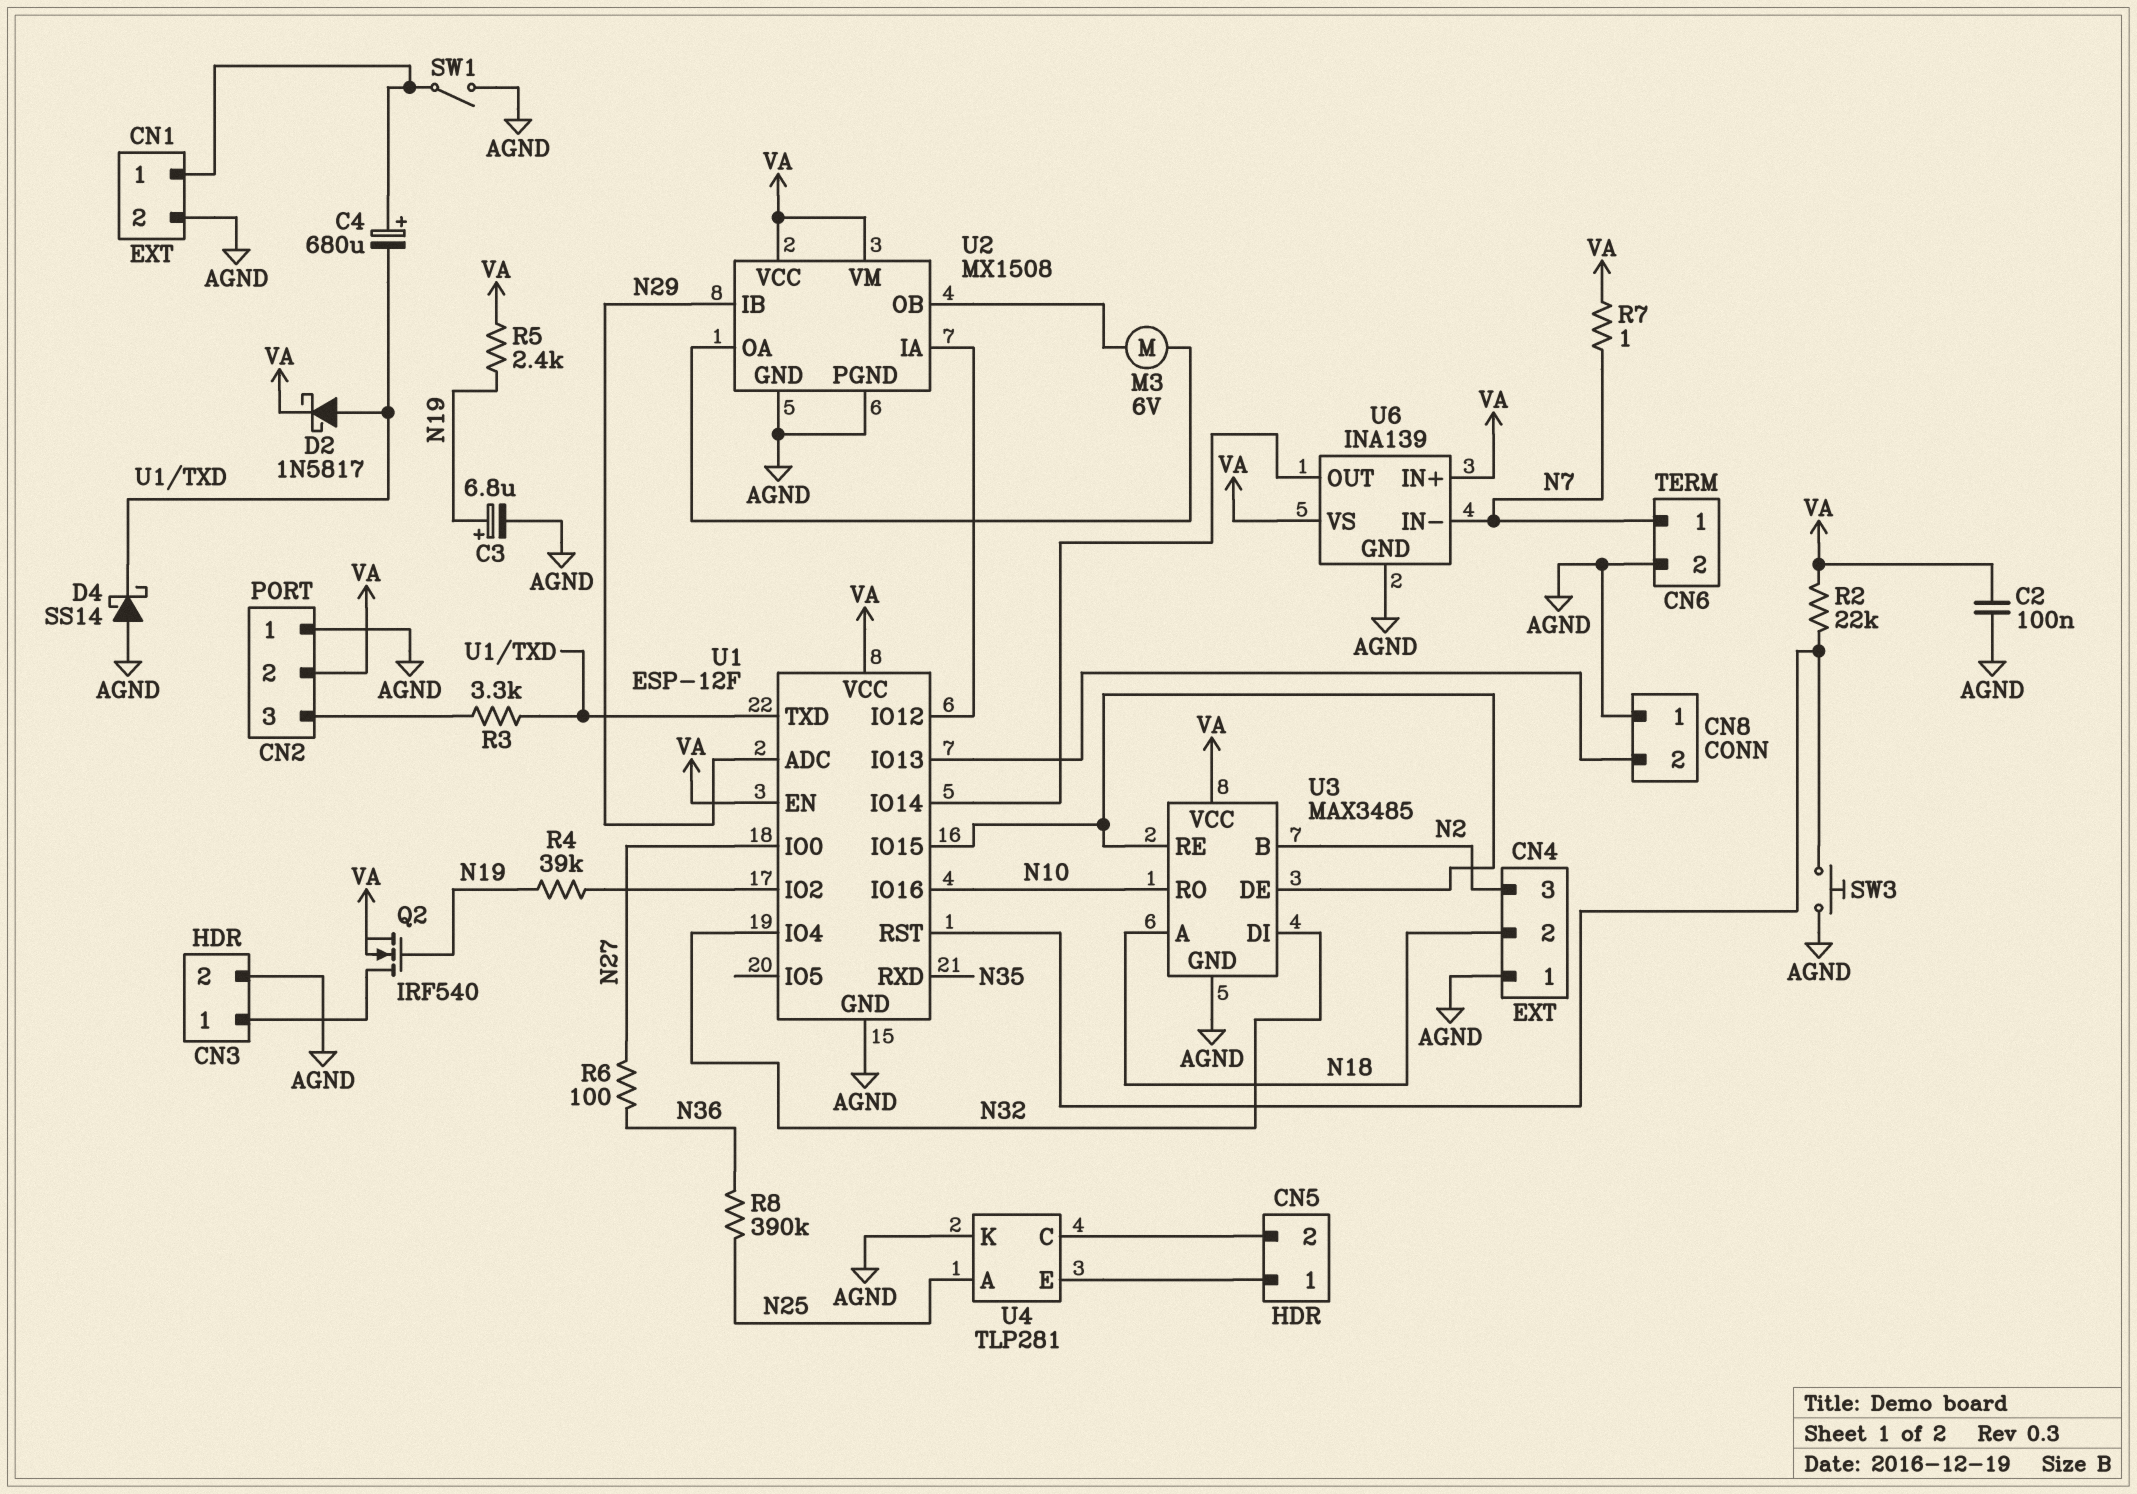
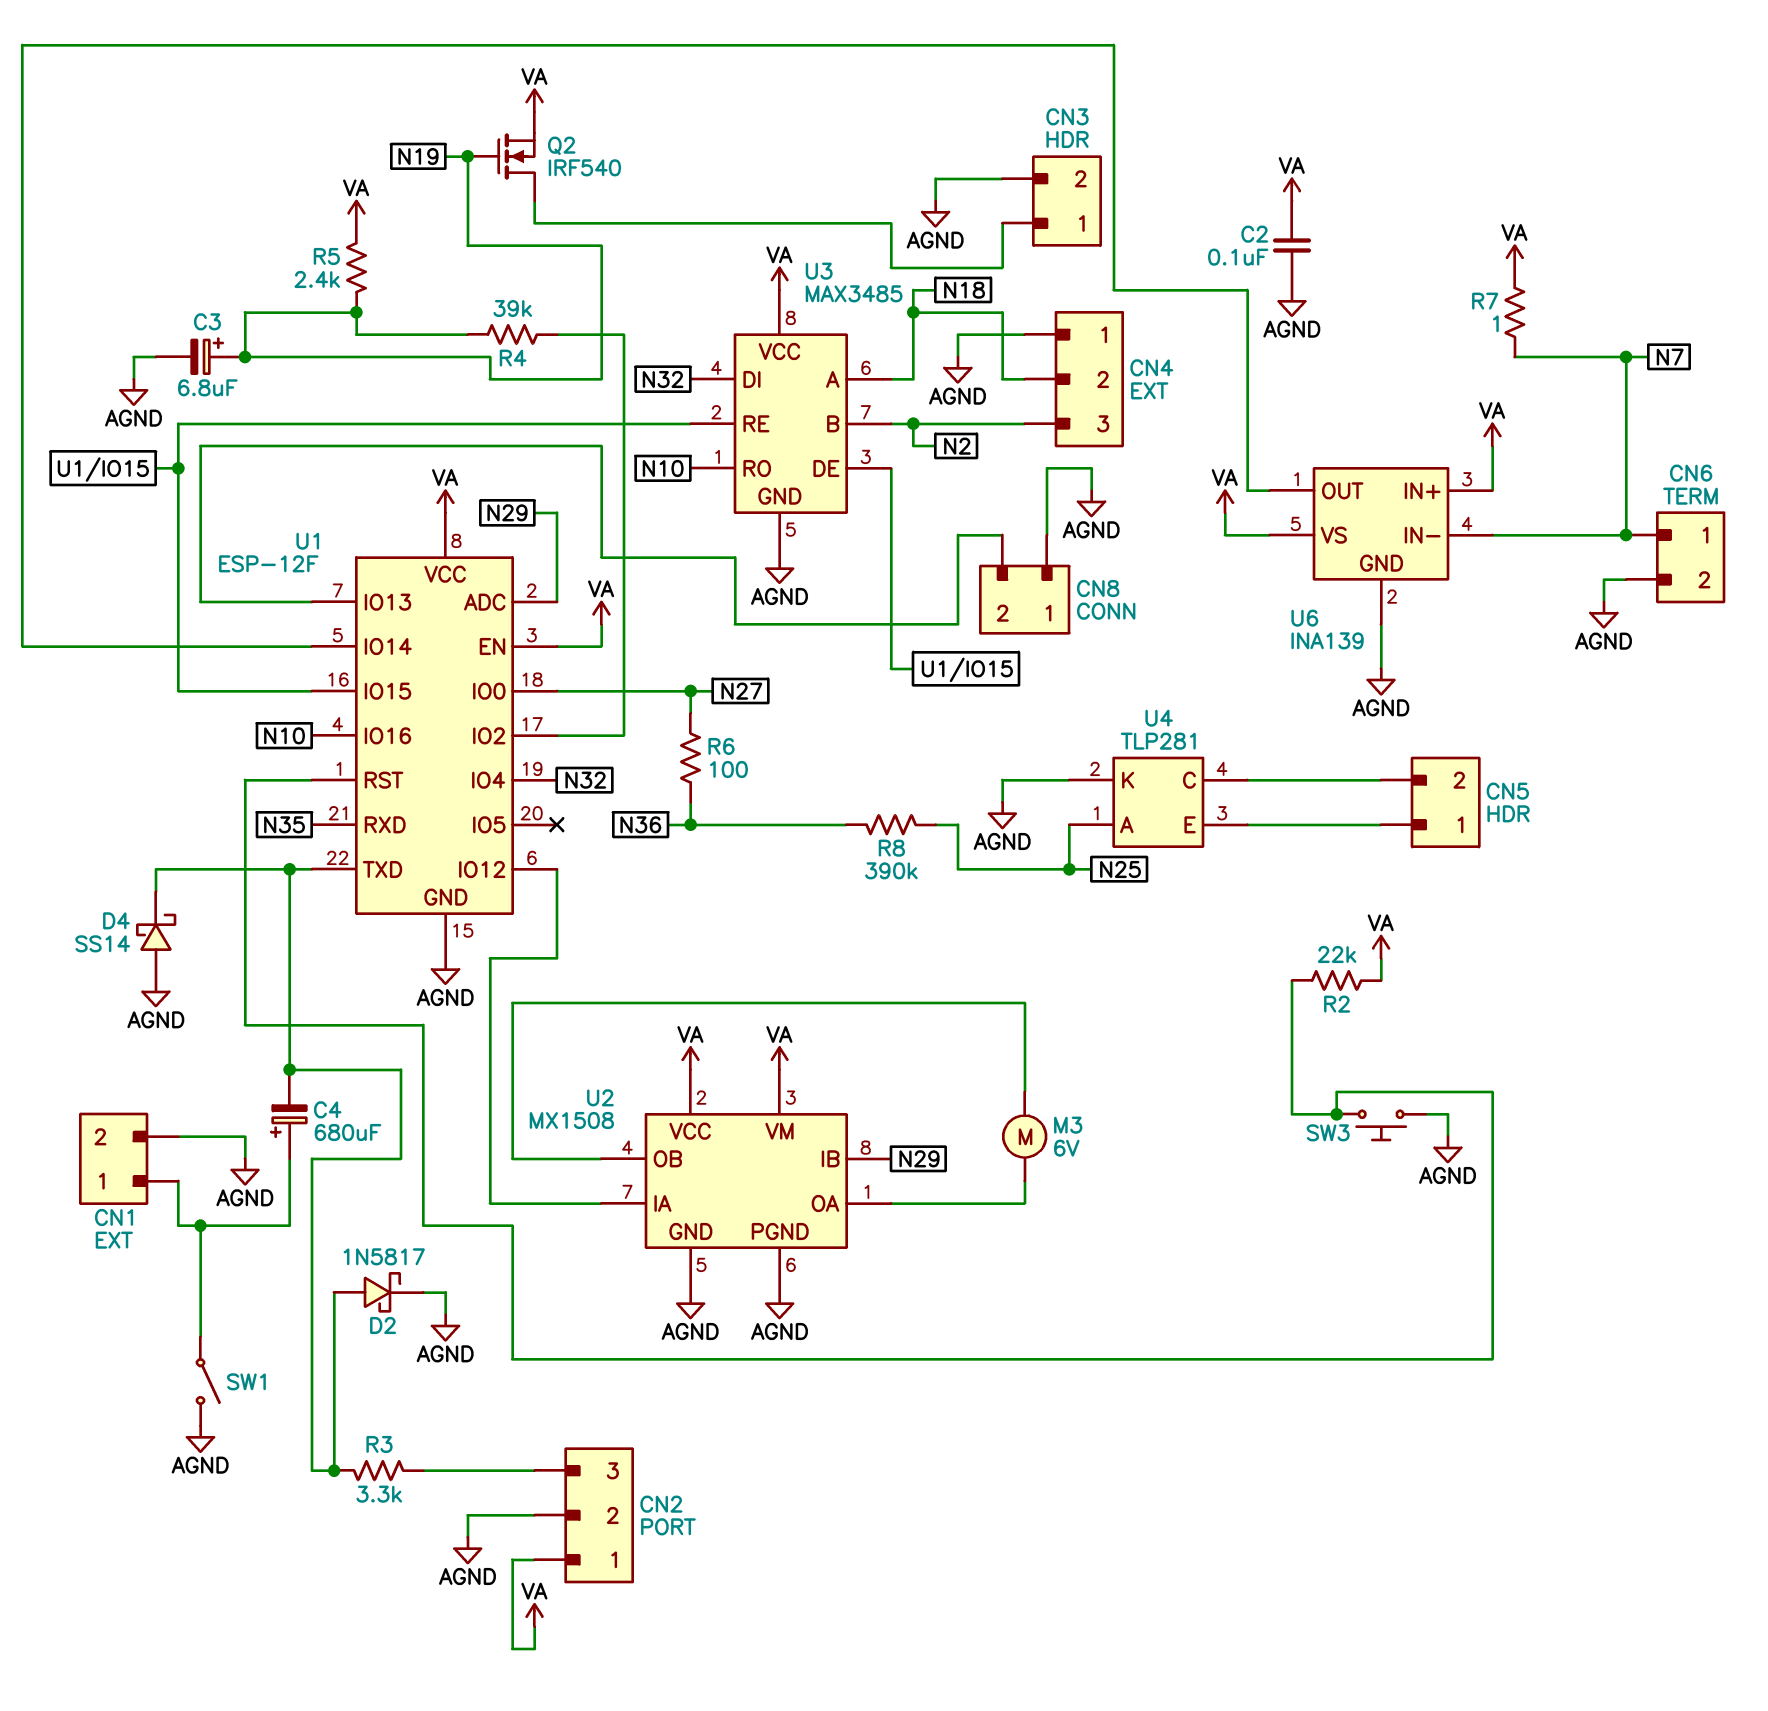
CN2 pin 1: AGND -> VA
CN2 pin 2: VA -> AGND
D2: schottky 1N5817 (A U1/TXD, K VA) -> schottky 1N5817 (A U1/TXD, K AGND)

